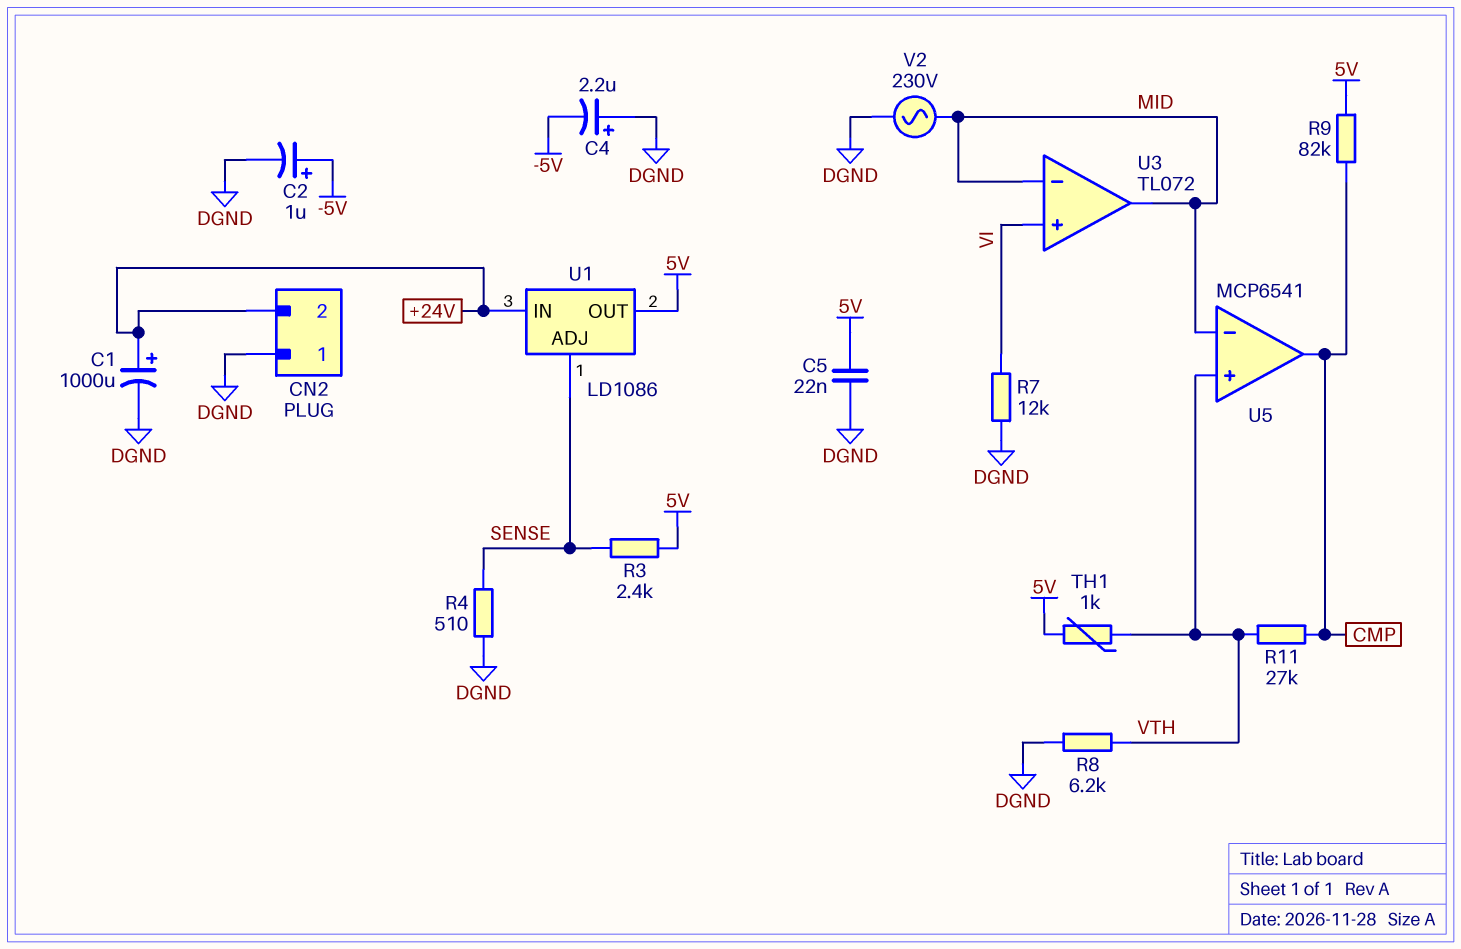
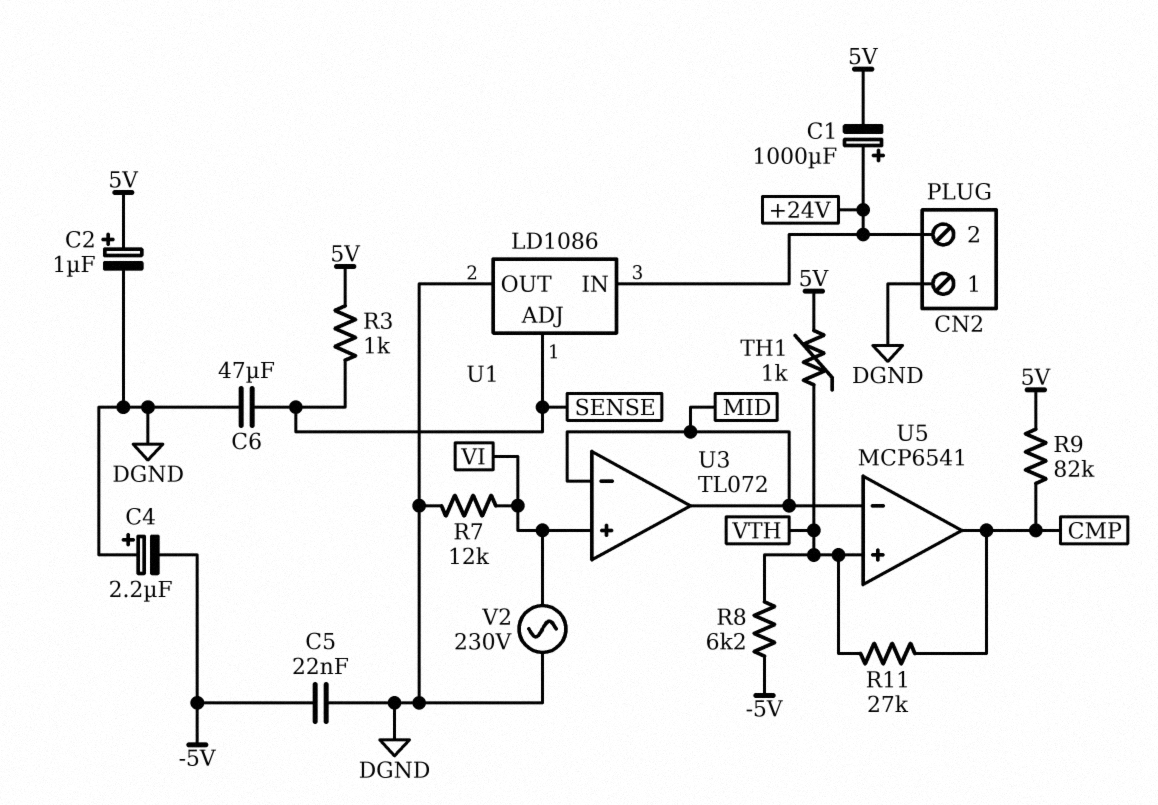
C1: 1000uF (plus +24V, minus DGND) -> 1000uF (plus +24V, minus 5V)
C2: 1uF (plus -5V, minus DGND) -> 1uF (plus 5V, minus DGND)
C5: 22nF (5V, DGND) -> 22nF (-5V, DGND)
C6: none -> 47uF (DGND, SENSE)
R3: 2.4k (5V, SENSE) -> 1k (5V, SENSE)
R4: 510 (DGND, SENSE) -> none
R8: 6.2k (DGND, VTH) -> 6.2k (-5V, VTH)
U1 pin OUT: 5V -> DGND
V2: AC 230V (DGND, MID) -> AC 230V (DGND, VI)

